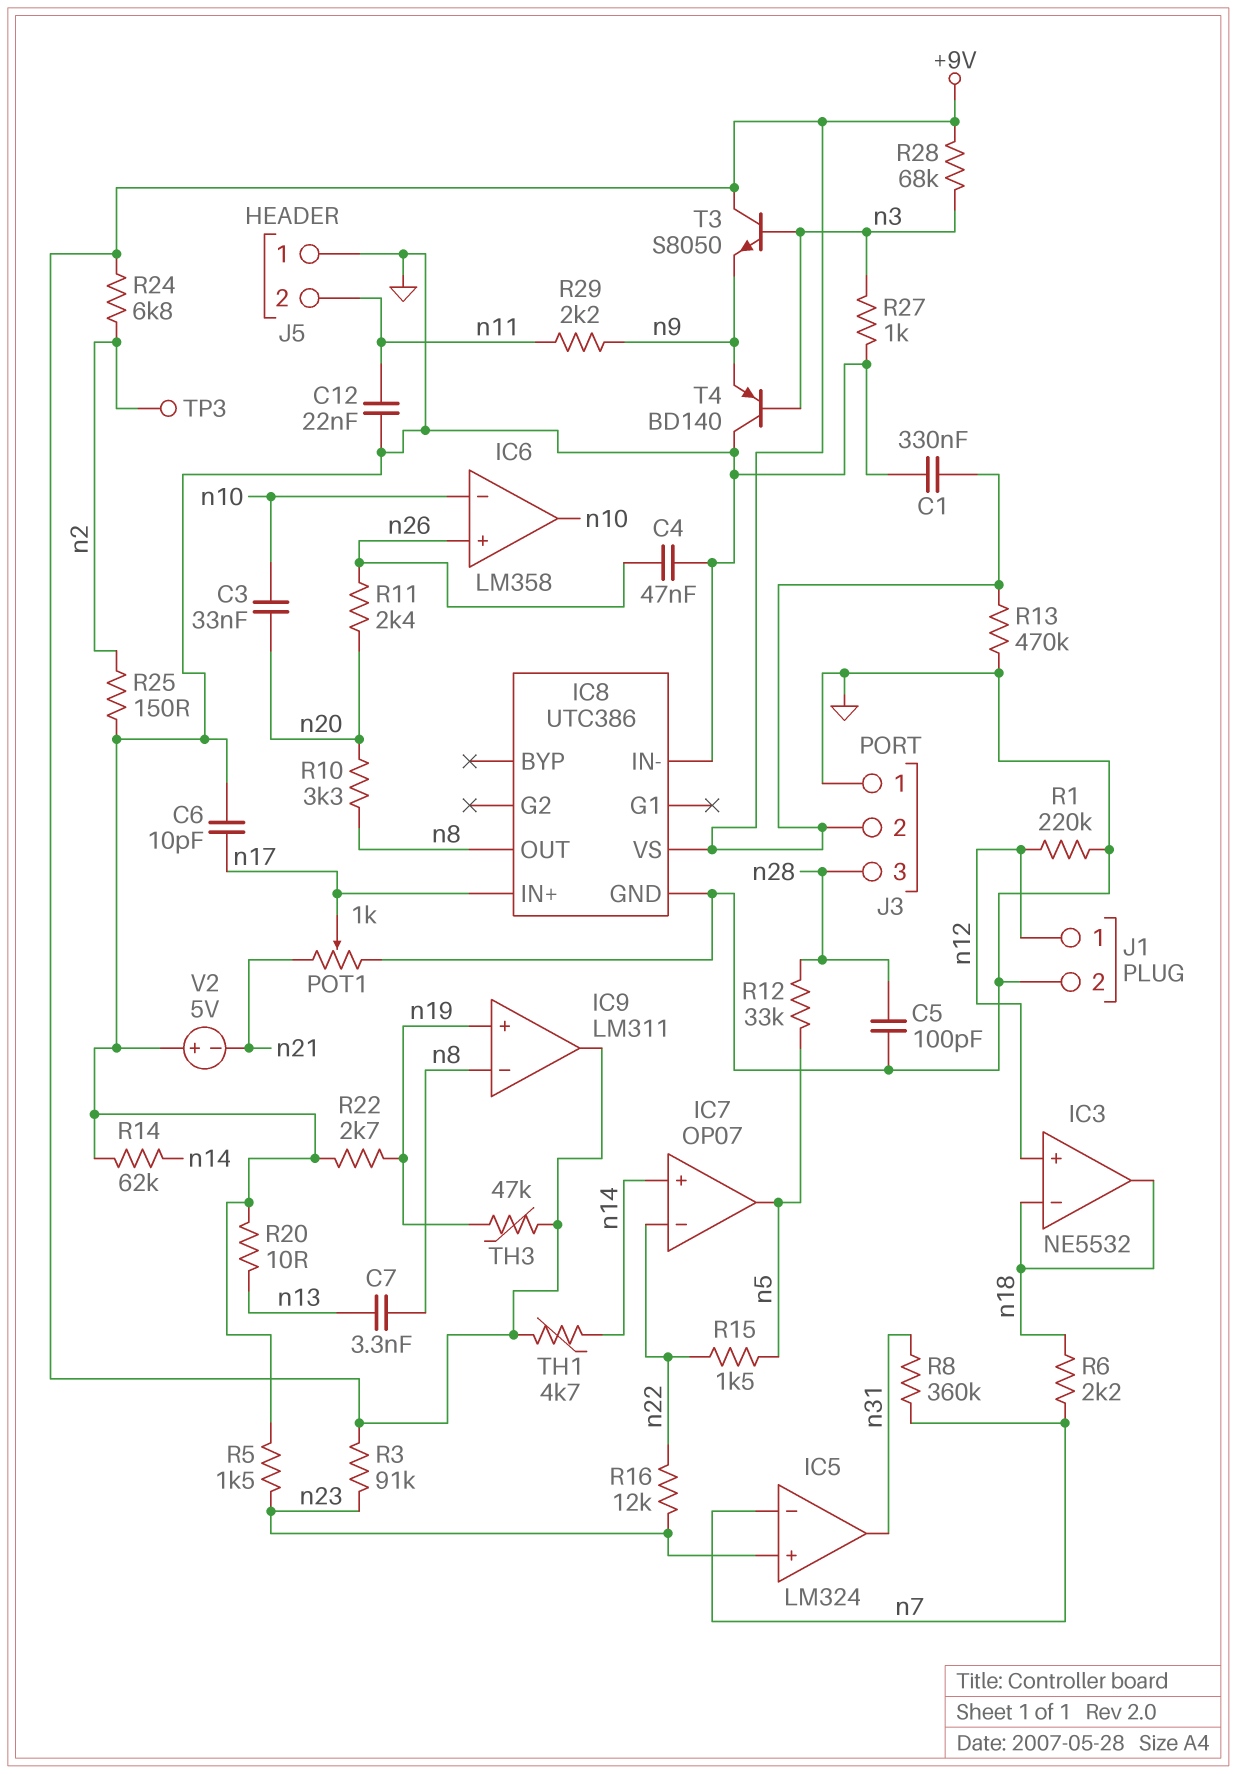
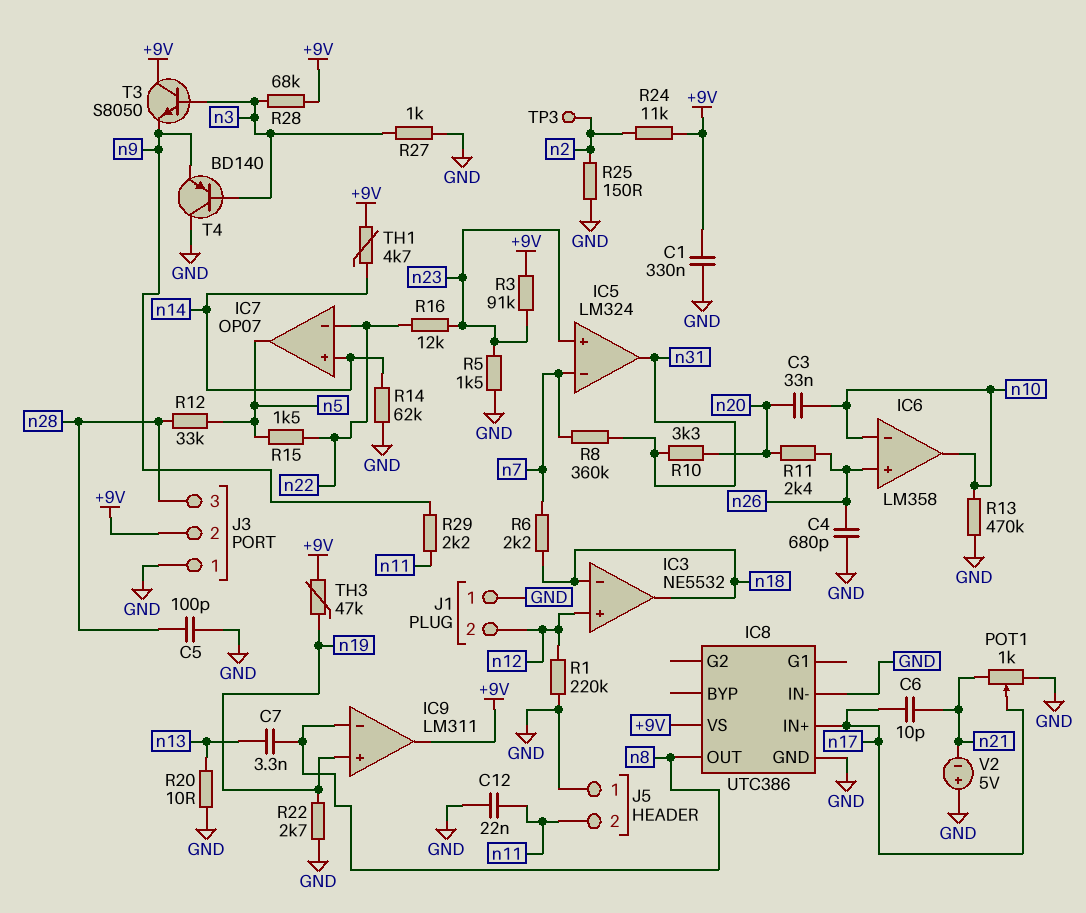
C4: 47nF (GND, n26) -> 680pF (GND, n26)
C6: 10pF (GND, n17) -> 10pF (n17, n21)
J1 pin 1: n12 -> GND
J1 pin 2: GND -> n12
R10: 3.3k (n8, n20) -> 3.3k (n20, n31)
R13: 470k (+9V, GND) -> 470k (GND, n10)
R24: 6.8k (+9V, n2) -> 11k (+9V, n2)

